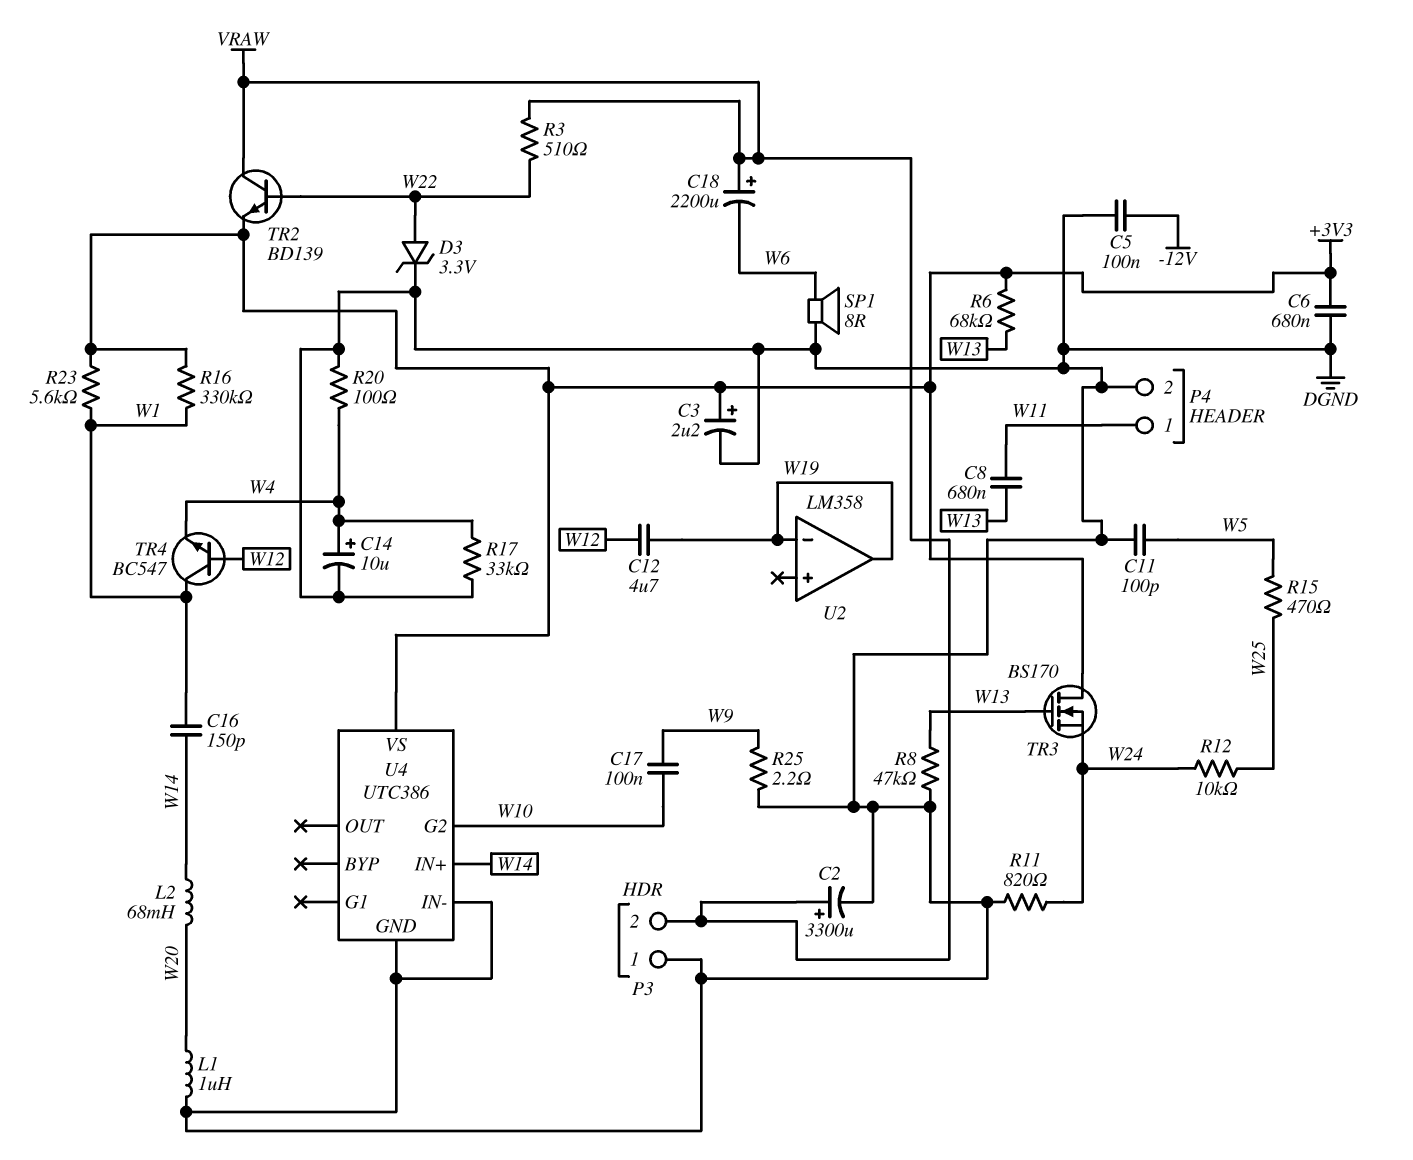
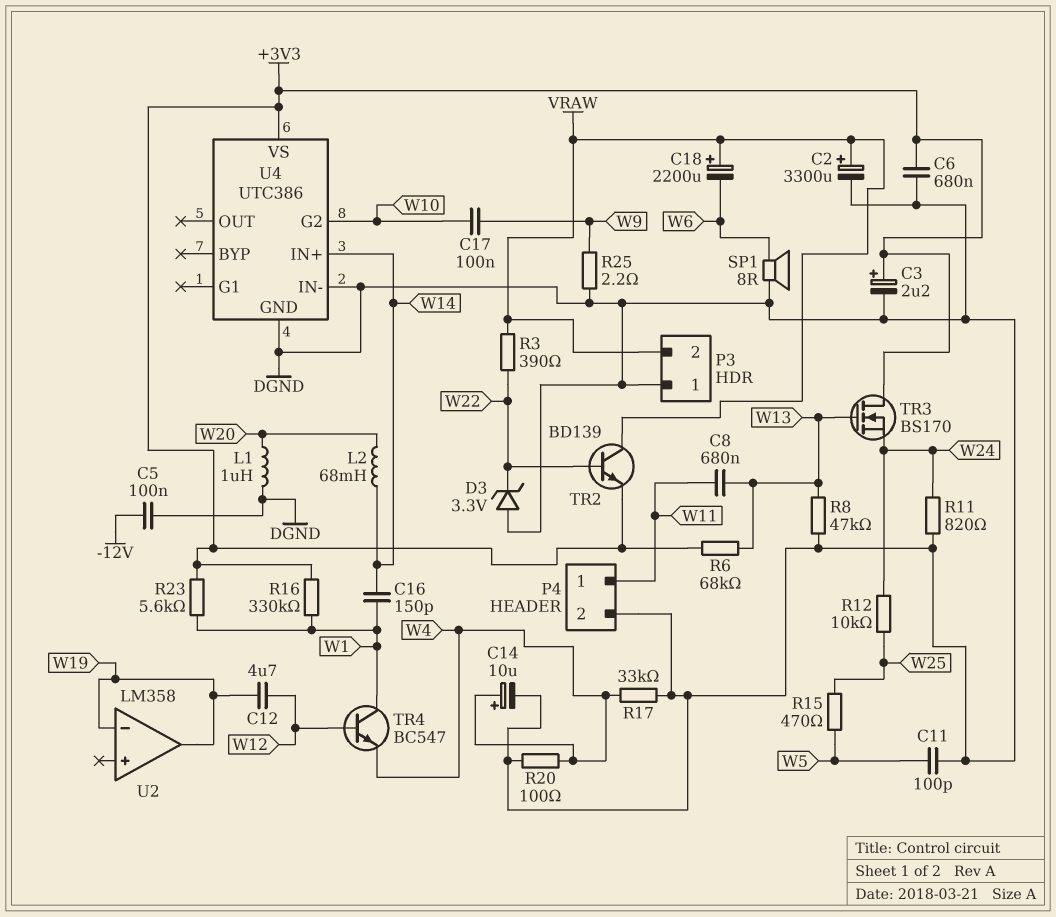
D3: zener 3.3V (A W22, K DGND) -> zener 3.3V (A DGND, K W22)
R3: 510 (VRAW, W22) -> 390 (VRAW, W22)

